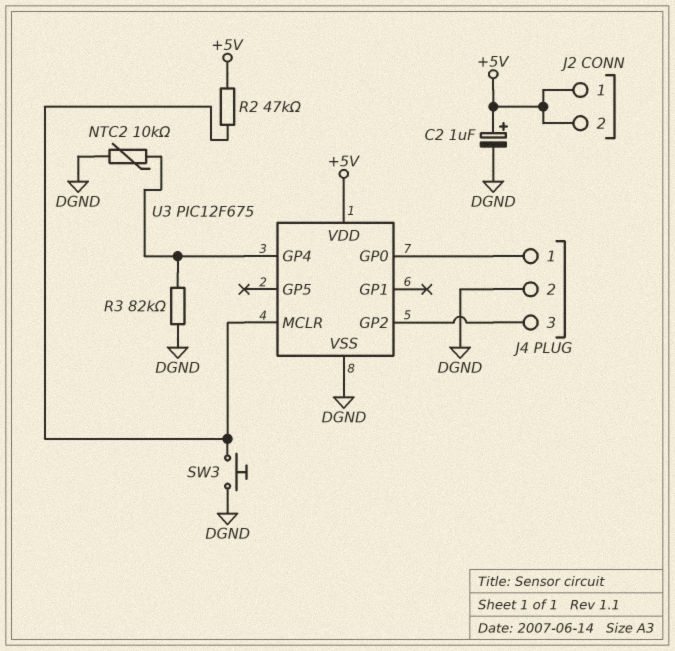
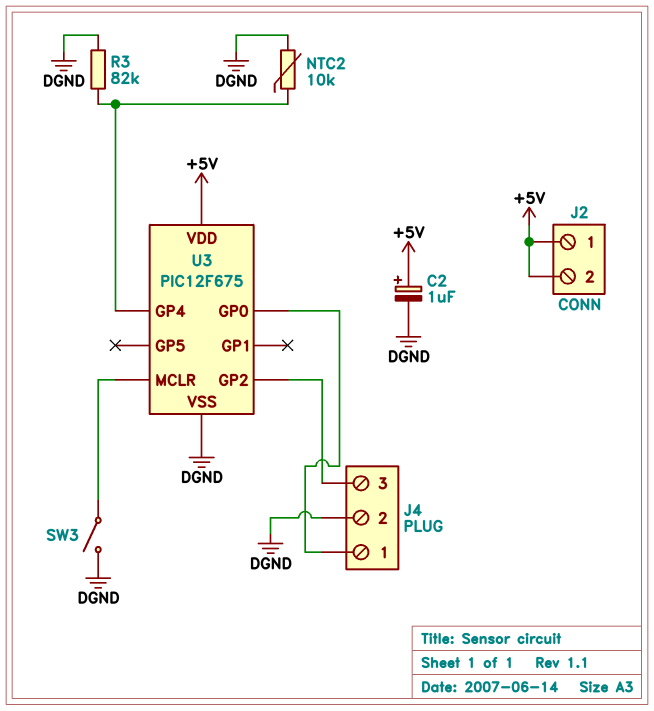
R2: 47k (+5V, U3/MCLR) -> none
SW3: button (DGND, U3/MCLR) -> switch (DGND, U3/MCLR)

